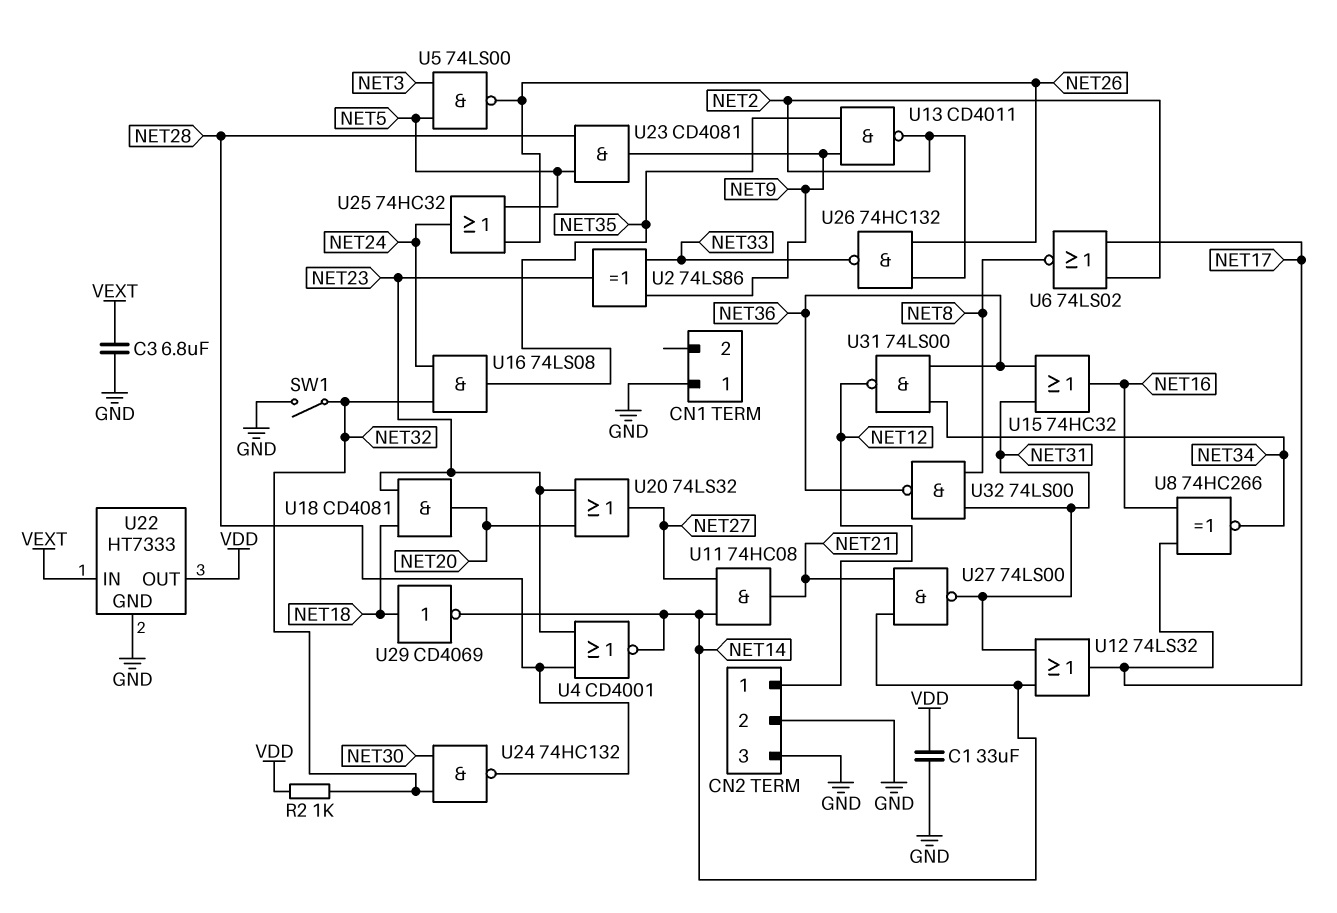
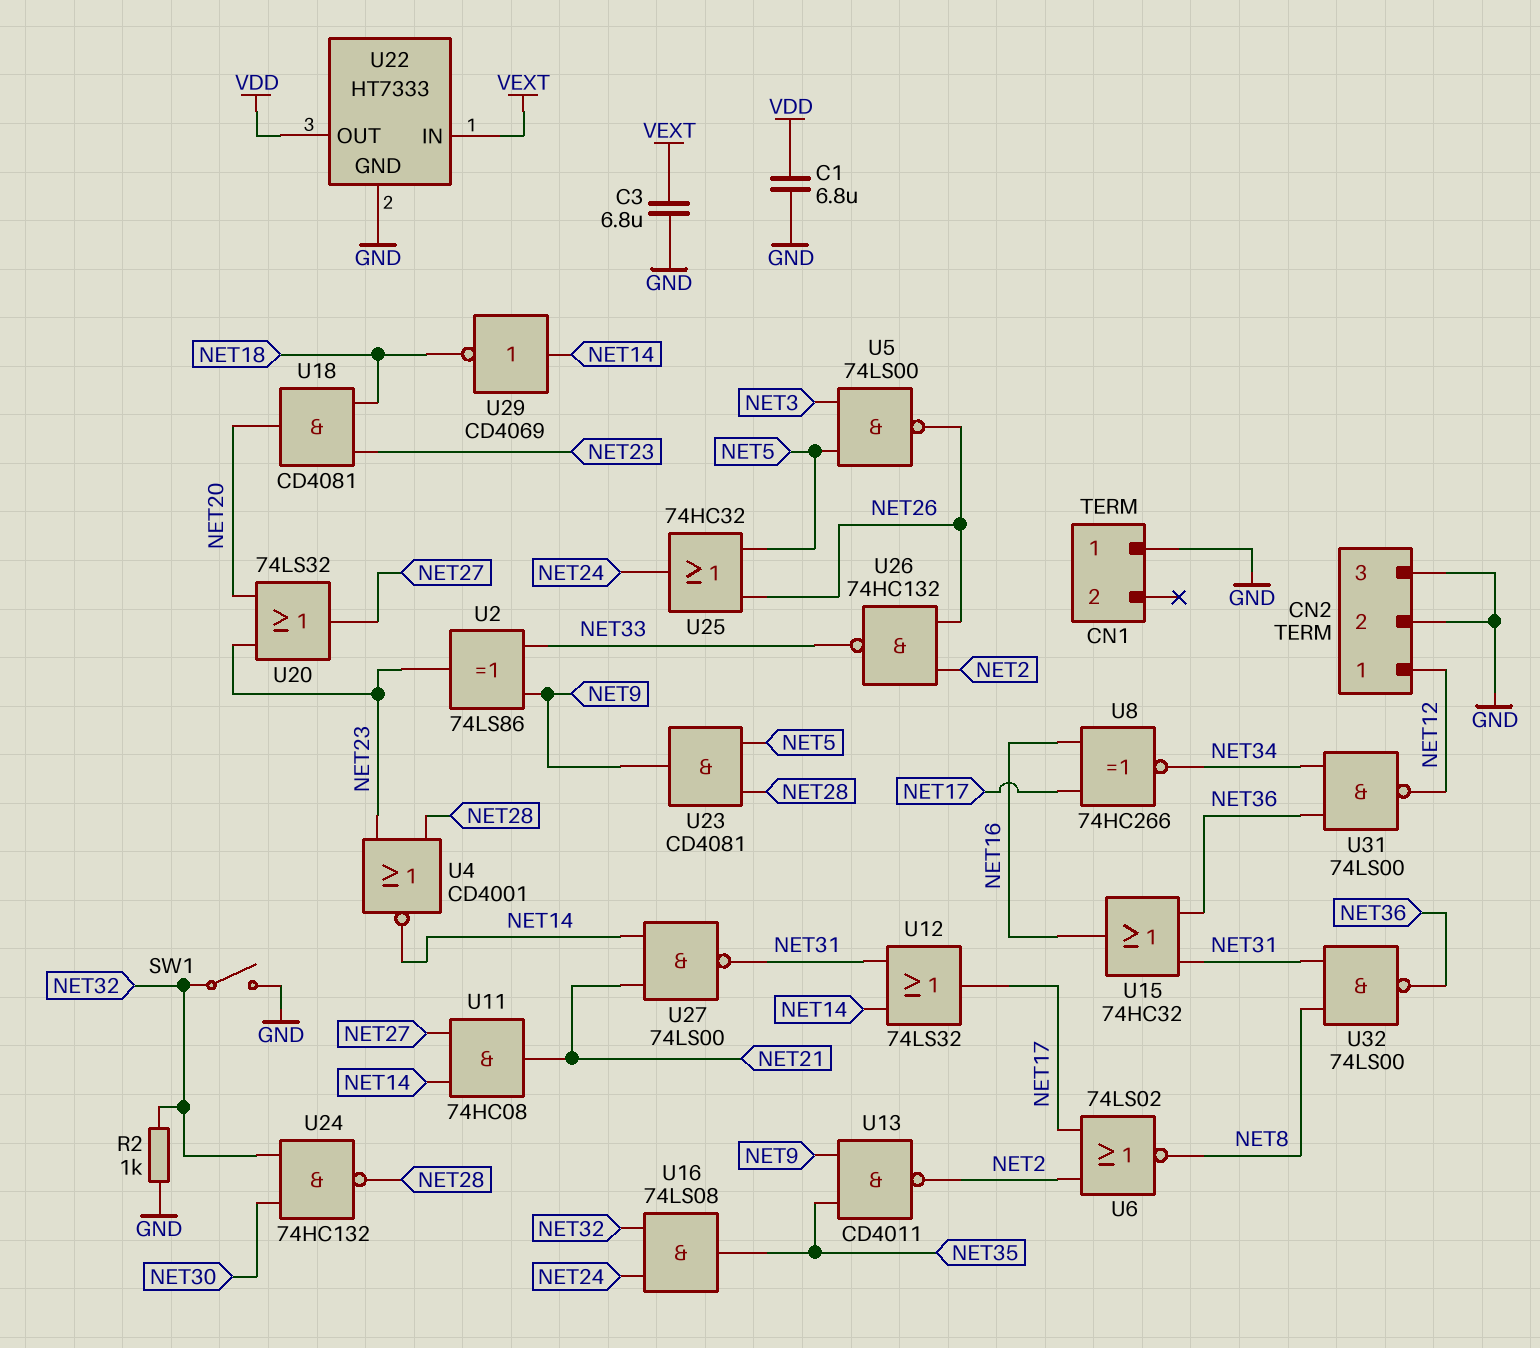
C1: 33uF (GND, VDD) -> 6.8uF (GND, VDD)
R2: 1k (NET32, VDD) -> 1k (GND, NET32)
U29: NOT CD4069 (in NET18, out NET14) -> NOT CD4069 (in NET14, out NET18)

